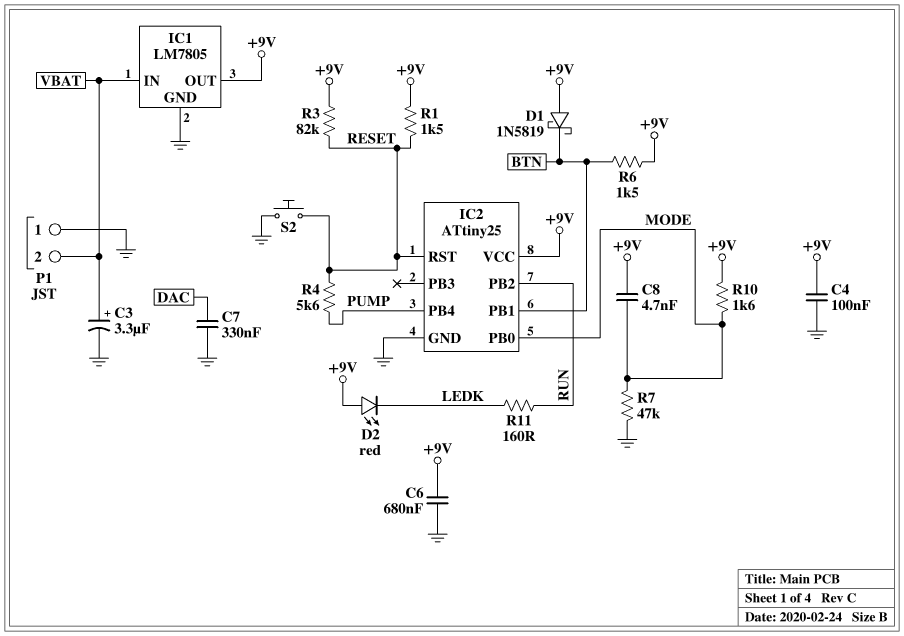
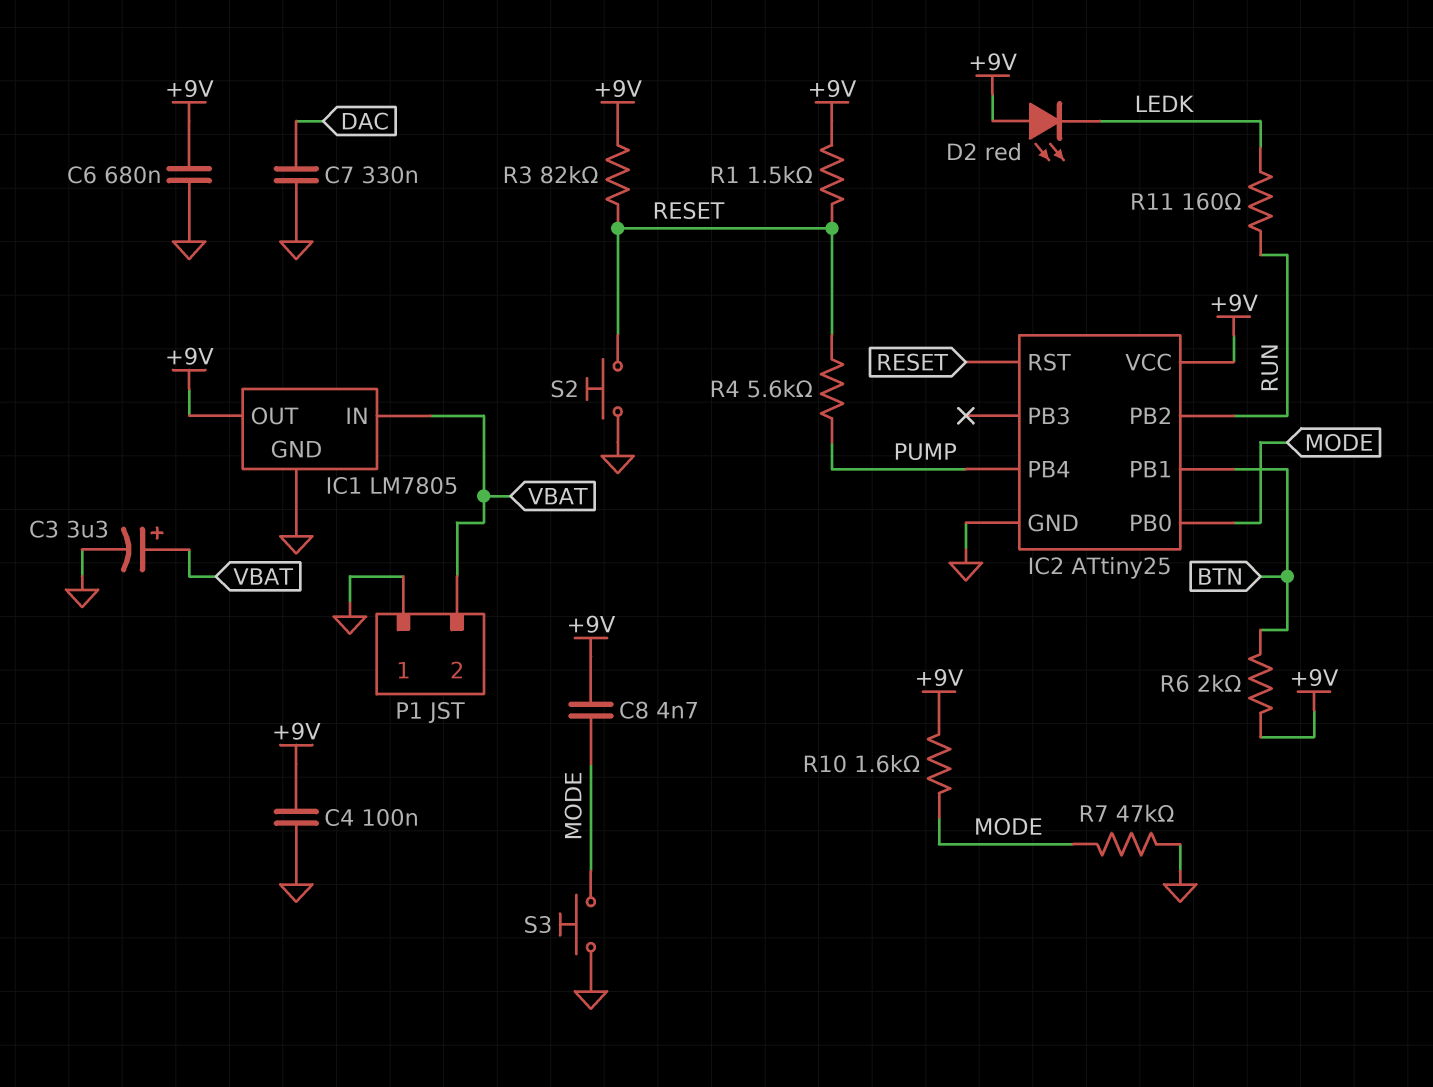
D1: schottky 1N5819 (A +9V, K BTN) -> none
R6: 1.5k (+9V, BTN) -> 2k (+9V, BTN)
S3: none -> button (GND, MODE)

